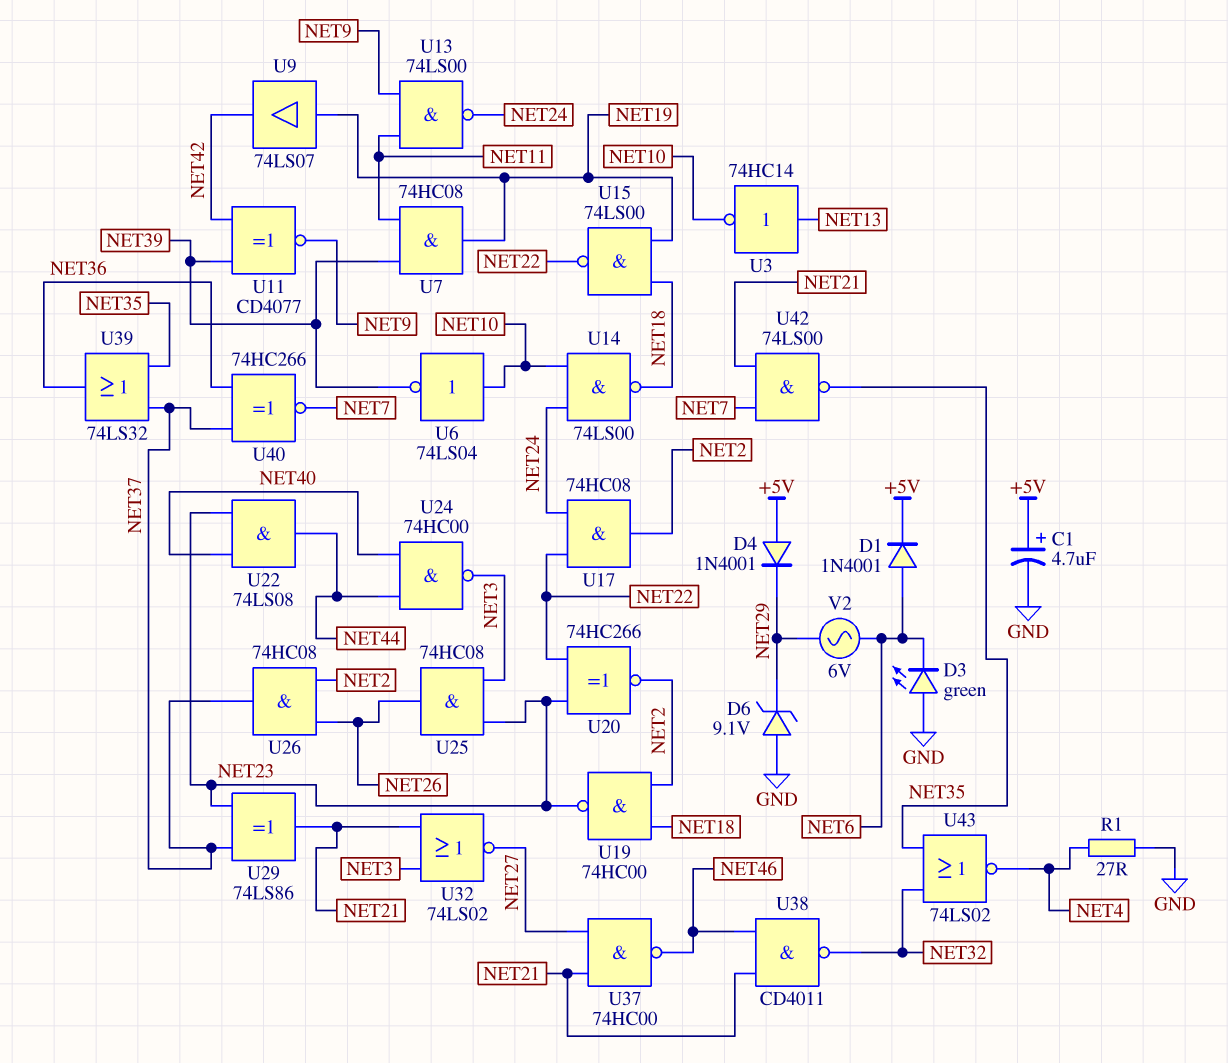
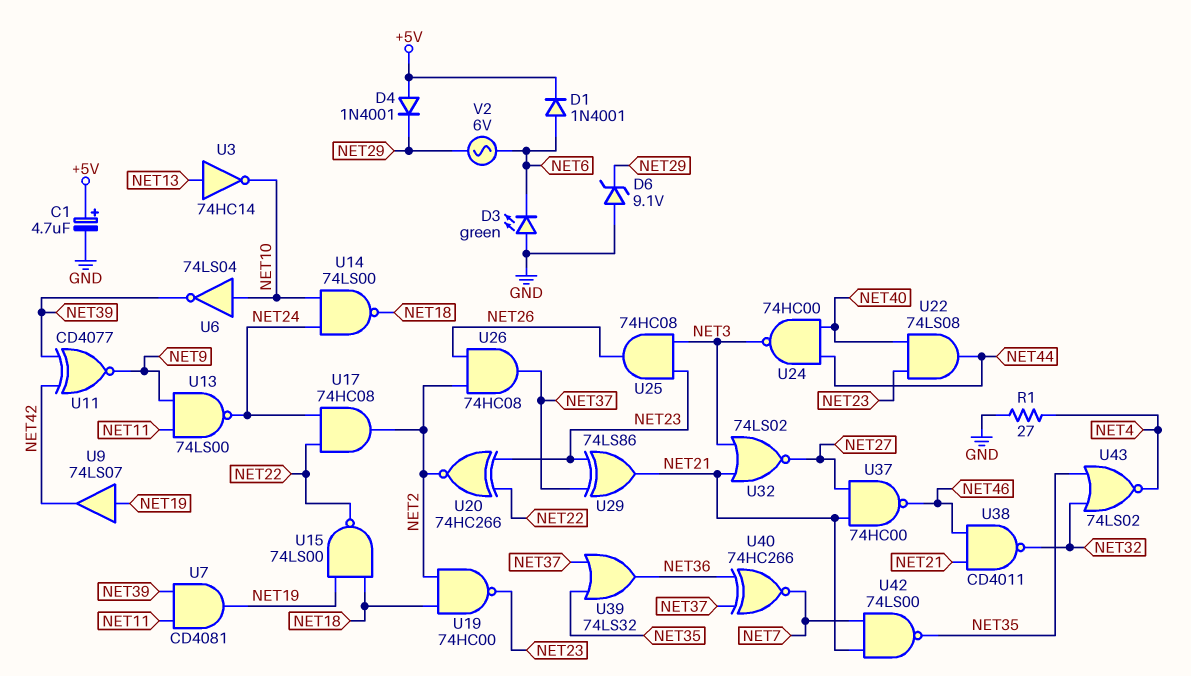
U7: AND 74HC08 (in NET11, in NET39, out NET19) -> AND CD4081 (in NET11, in NET39, out NET19)

